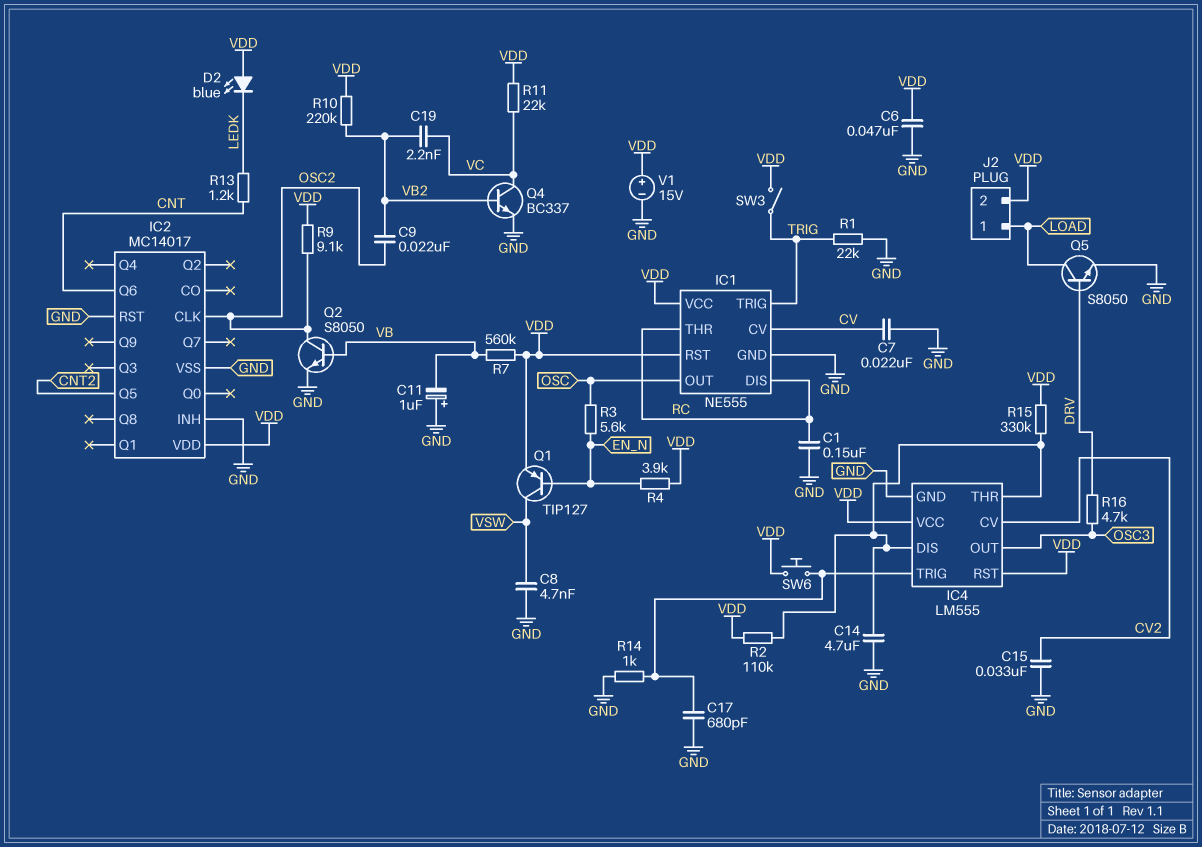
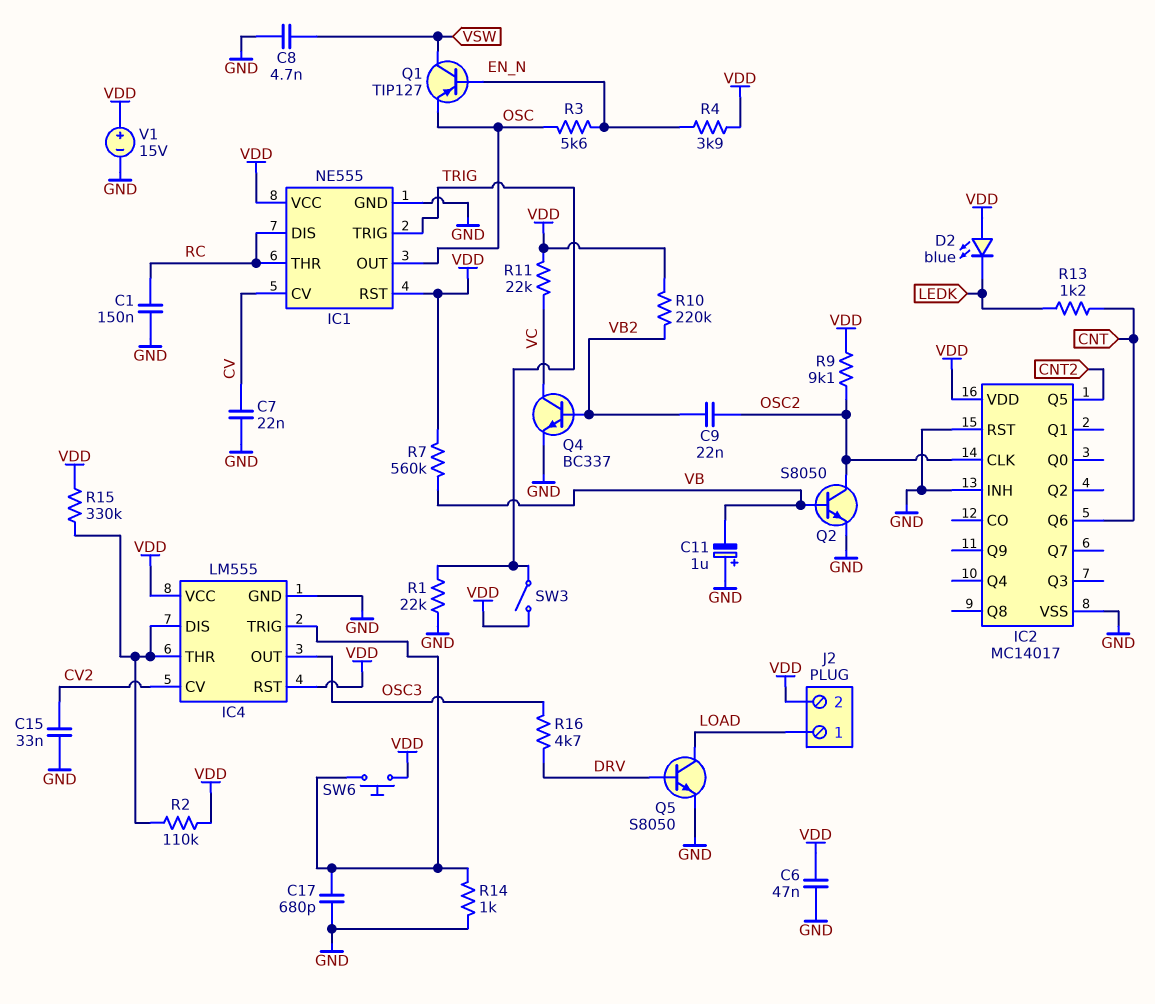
C14: 4.7uF (GND, IC4/DIS) -> none
C19: 2.2nF (VB2, VC) -> none
Q1: PNP TIP127 (B EN_N, C VSW, E VDD) -> PNP TIP127 (B EN_N, C VSW, E OSC)

